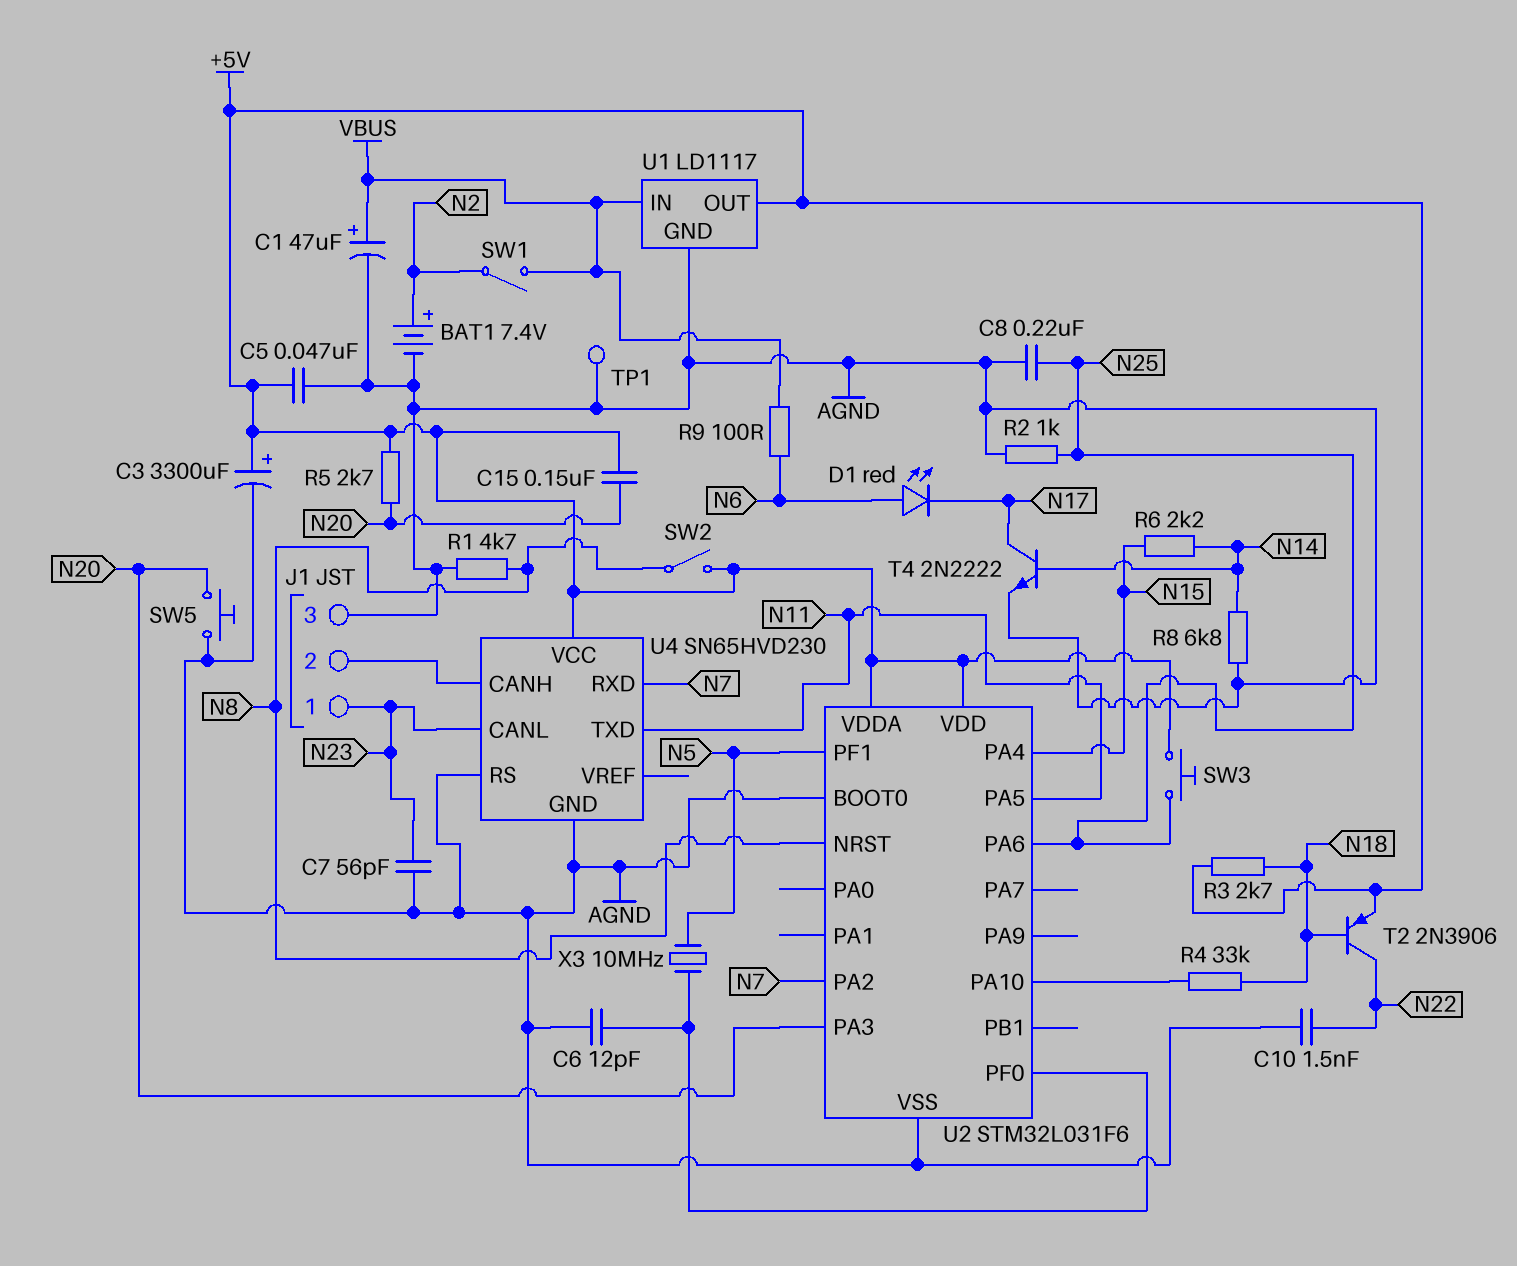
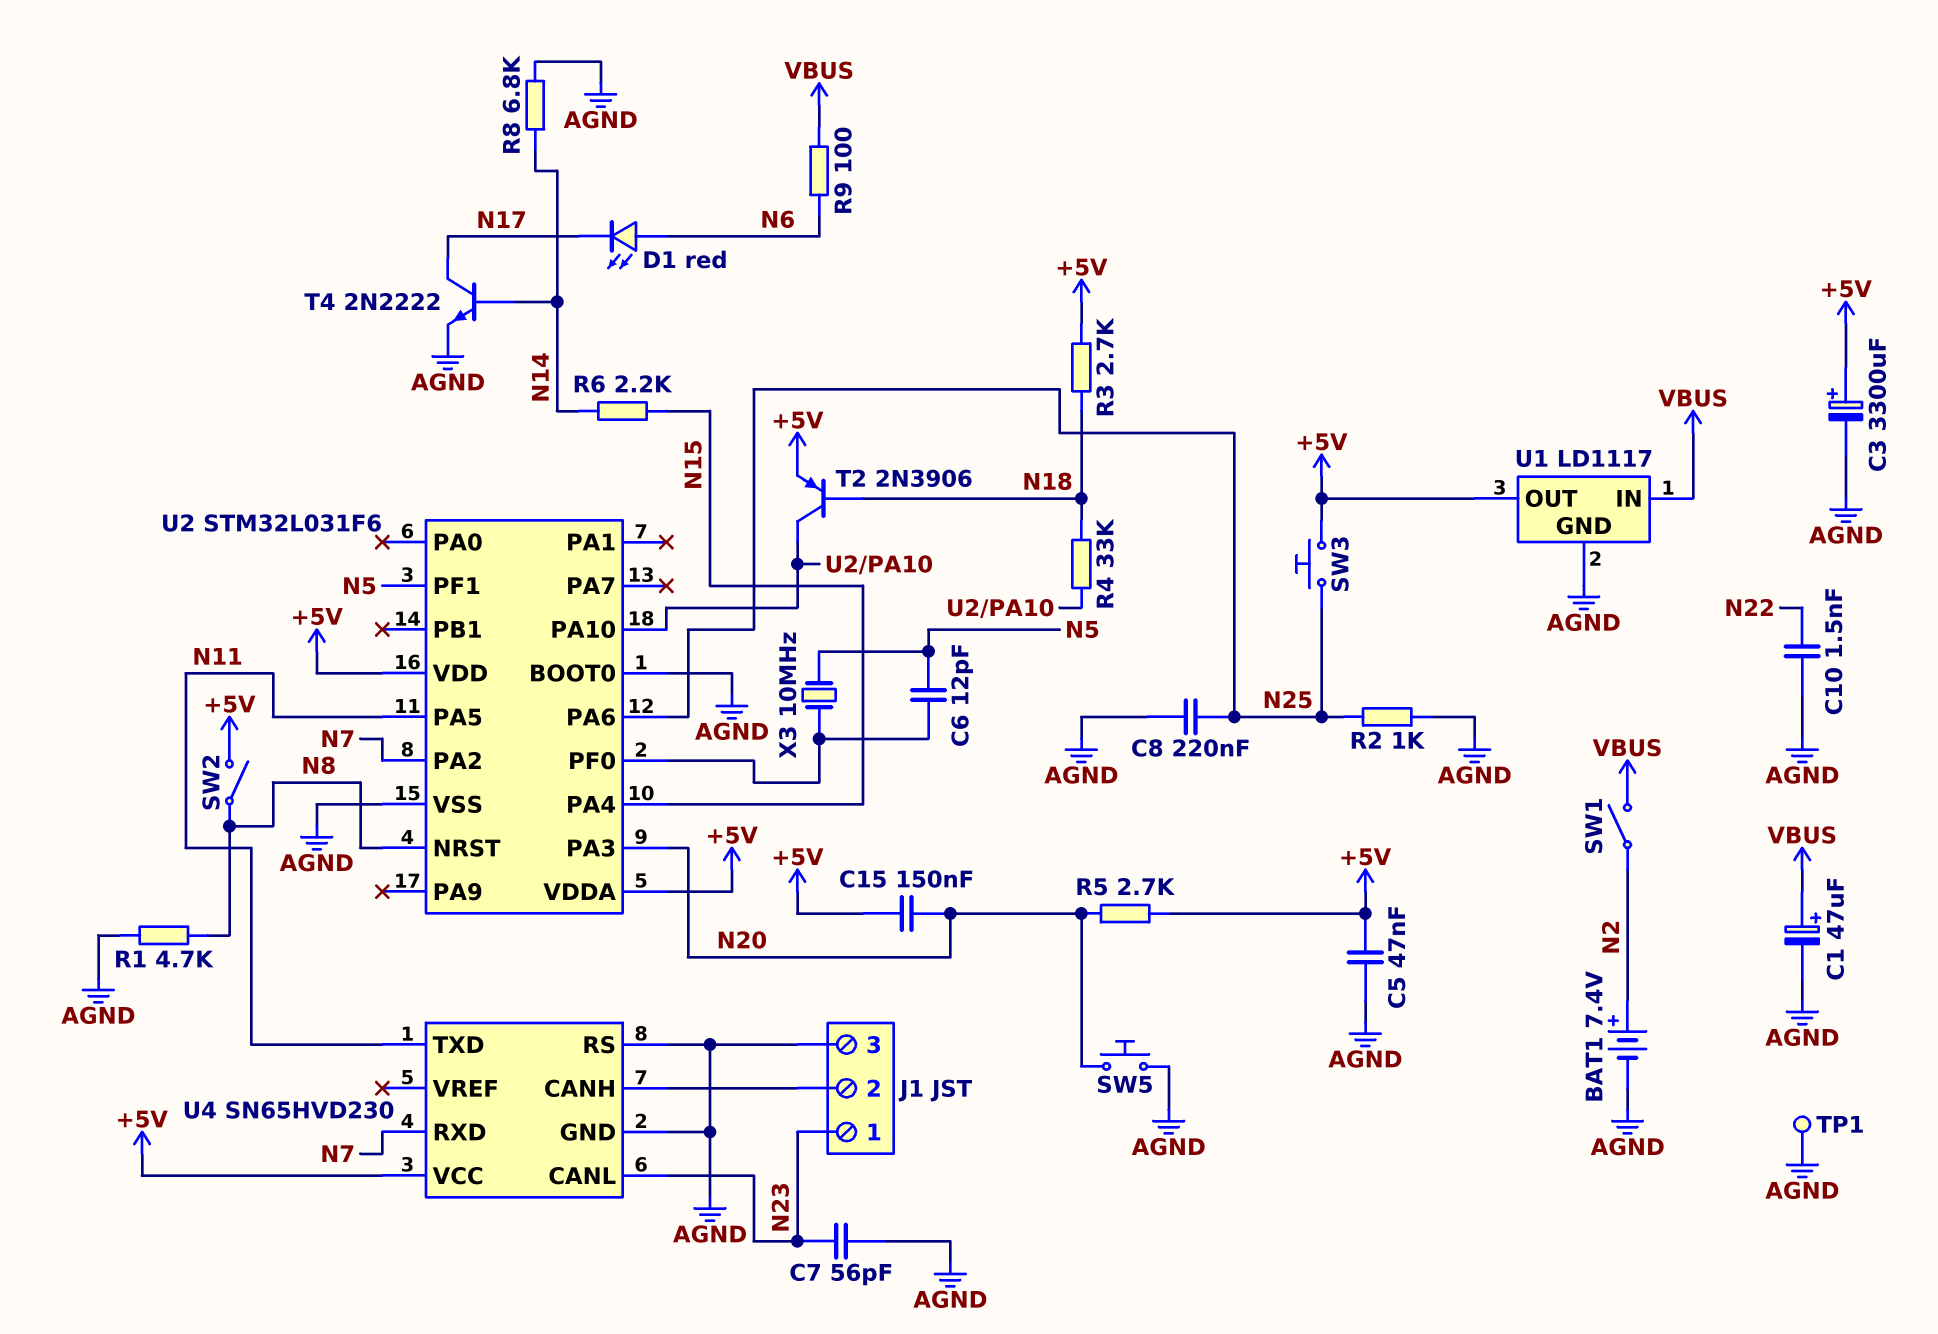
C6: 12pF (AGND, U2/PF0) -> 12pF (N5, U2/PF0)
T2: PNP 2N3906 (B N18, C N22, E +5V) -> PNP 2N3906 (B N18, C U2/PA10, E +5V)

